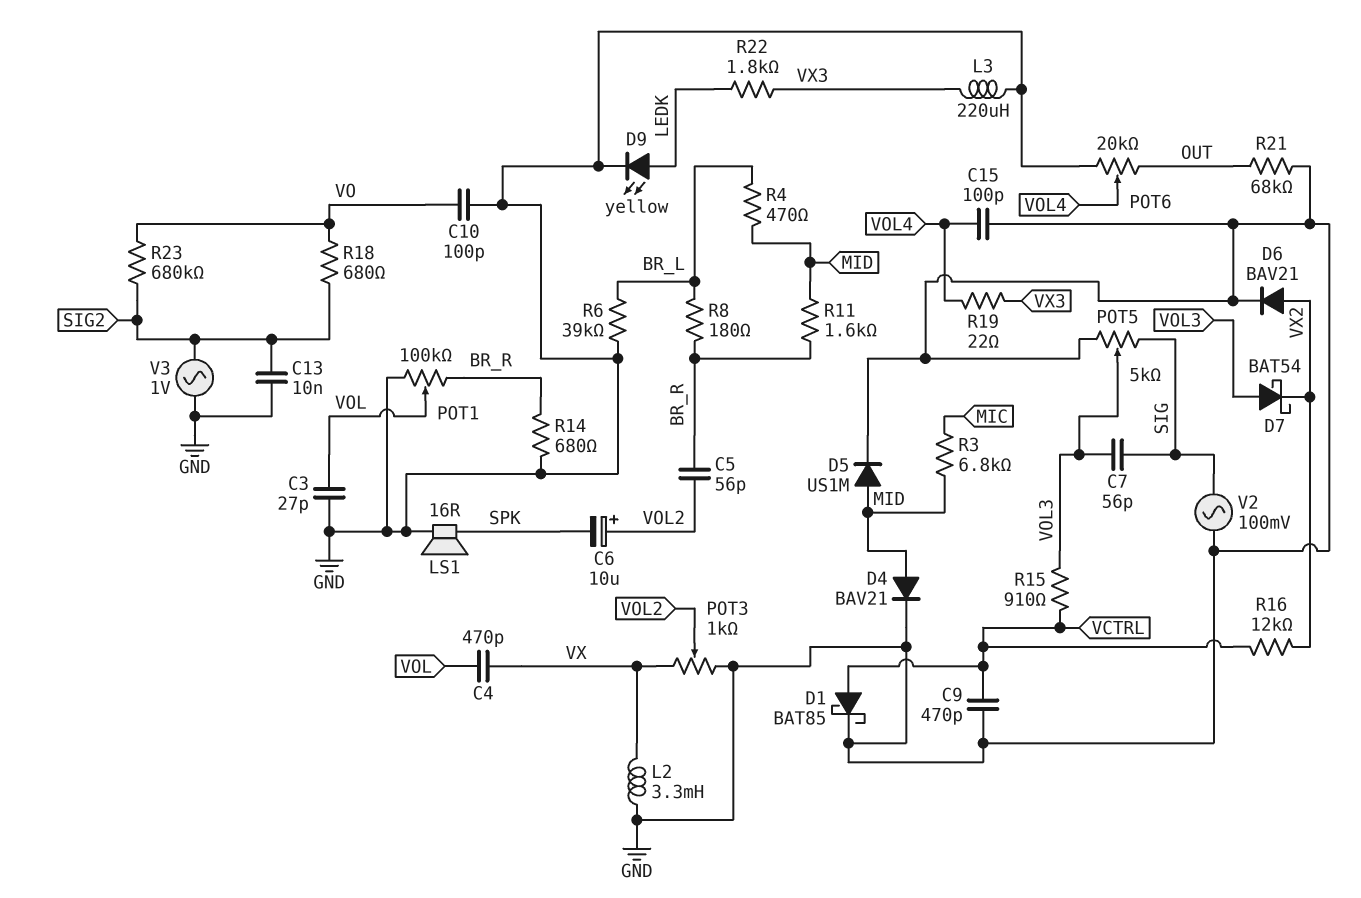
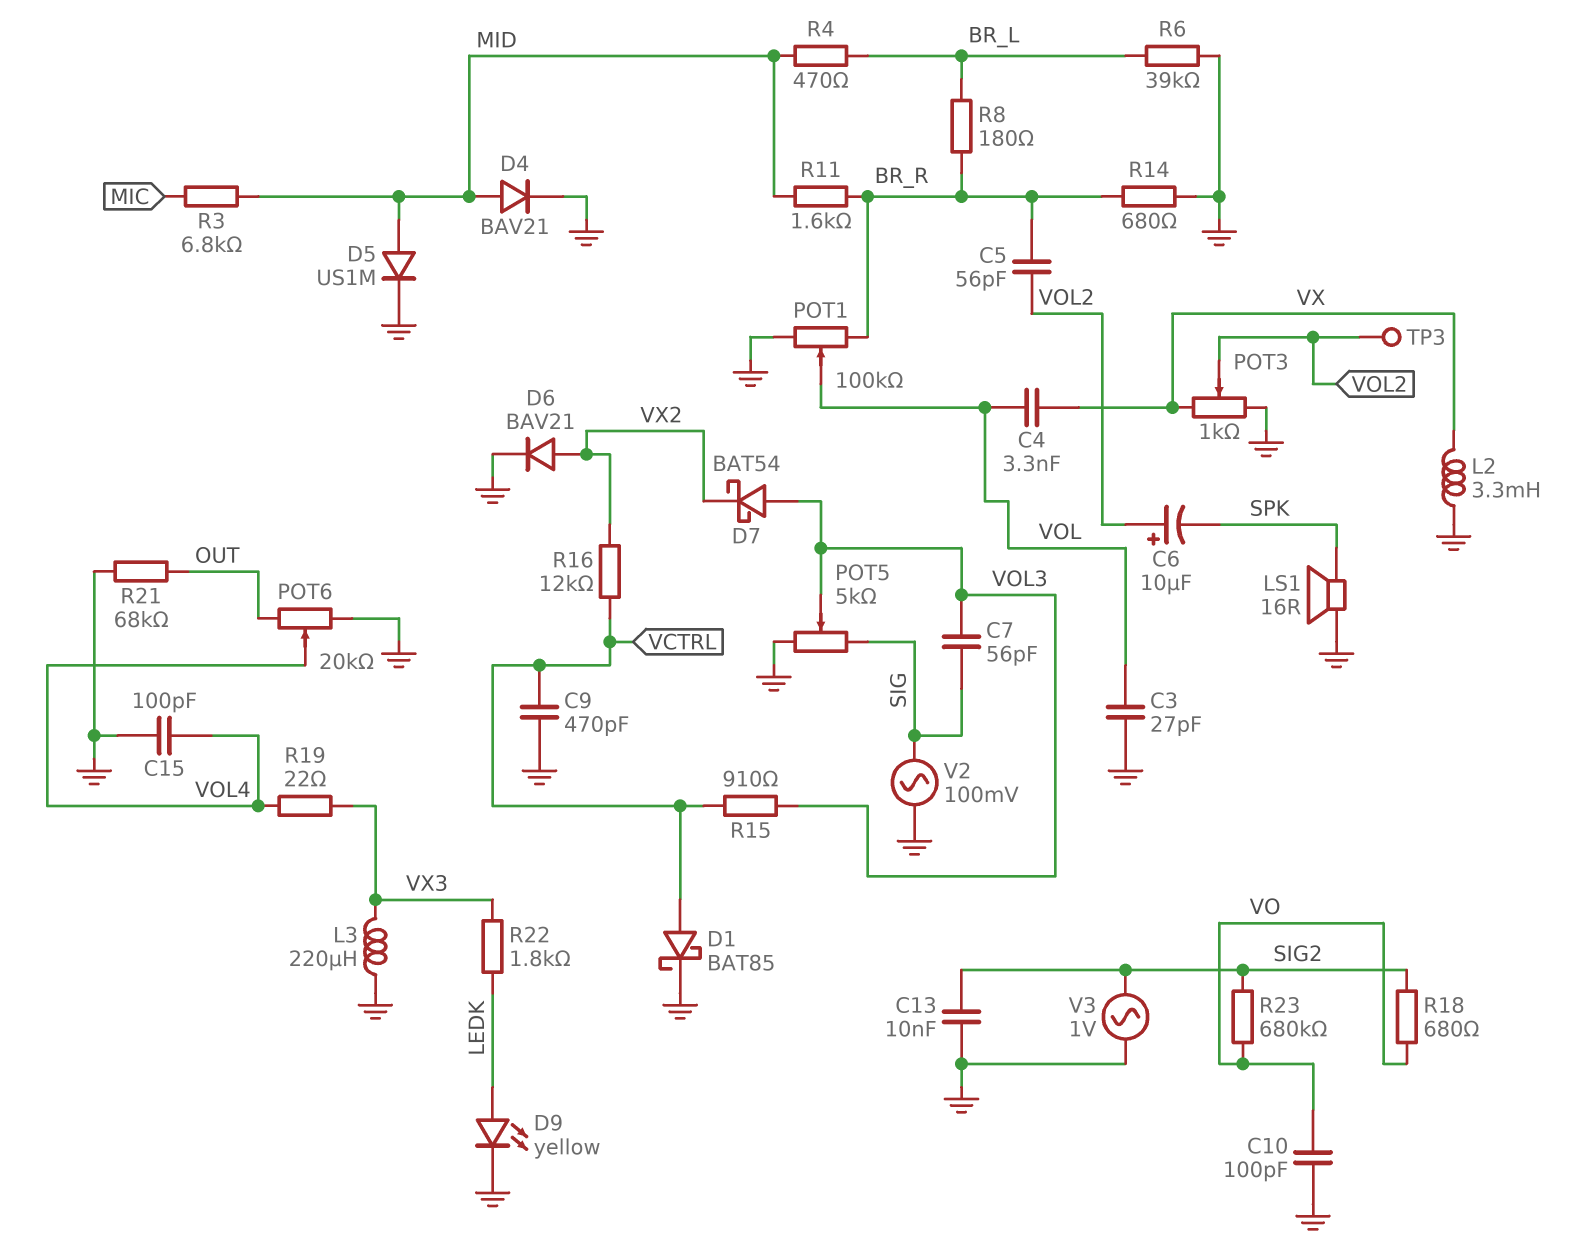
C4: 470pF (VOL, VX) -> 3.3nF (VOL, VX)
TP3: none -> test point (VOL2)

